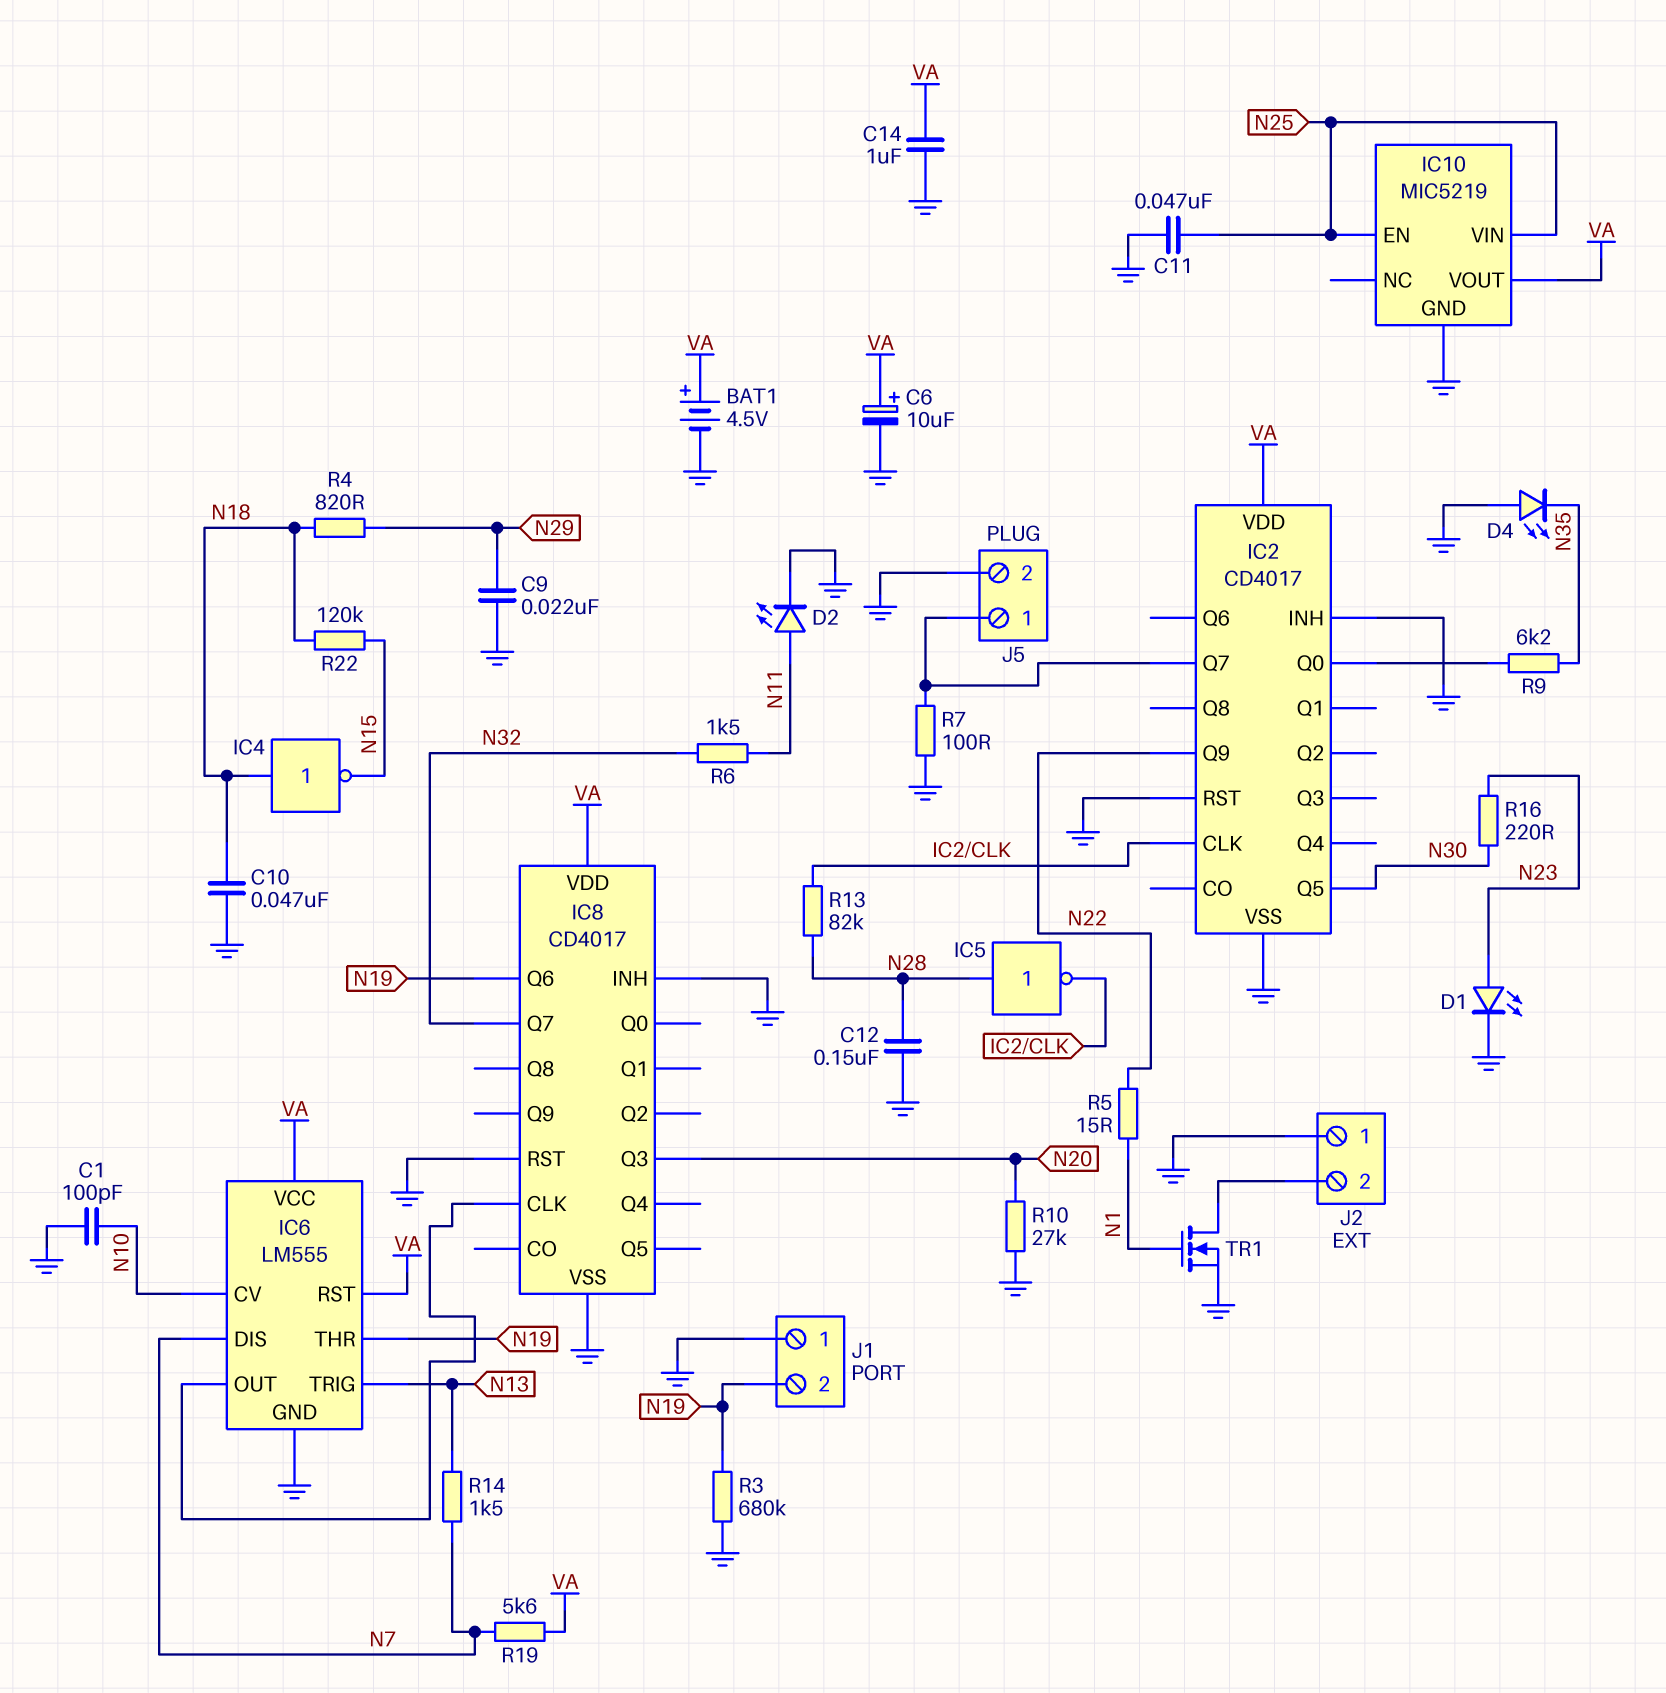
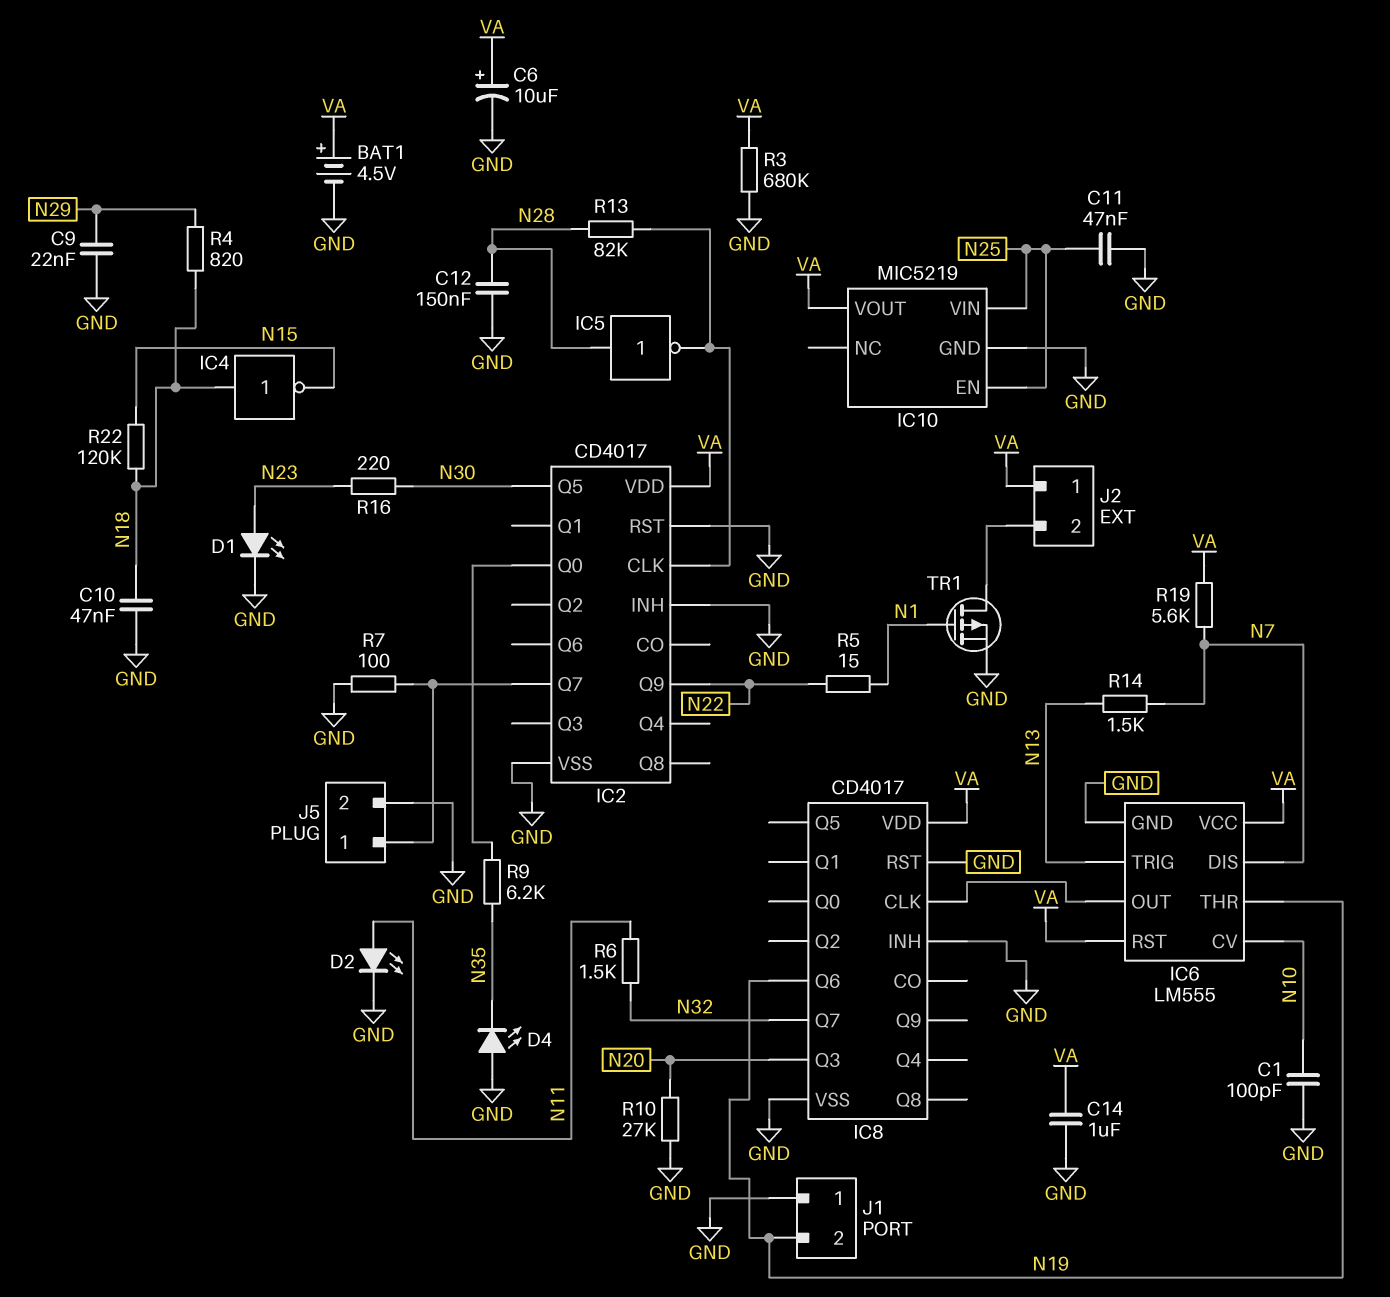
J2 pin 1: GND -> VA
R3: 680k (GND, N19) -> 680k (GND, VA)
TR1: NMOS (G N1, D J2/2, S GND) -> PMOS (G N1, D J2/2, S GND)

